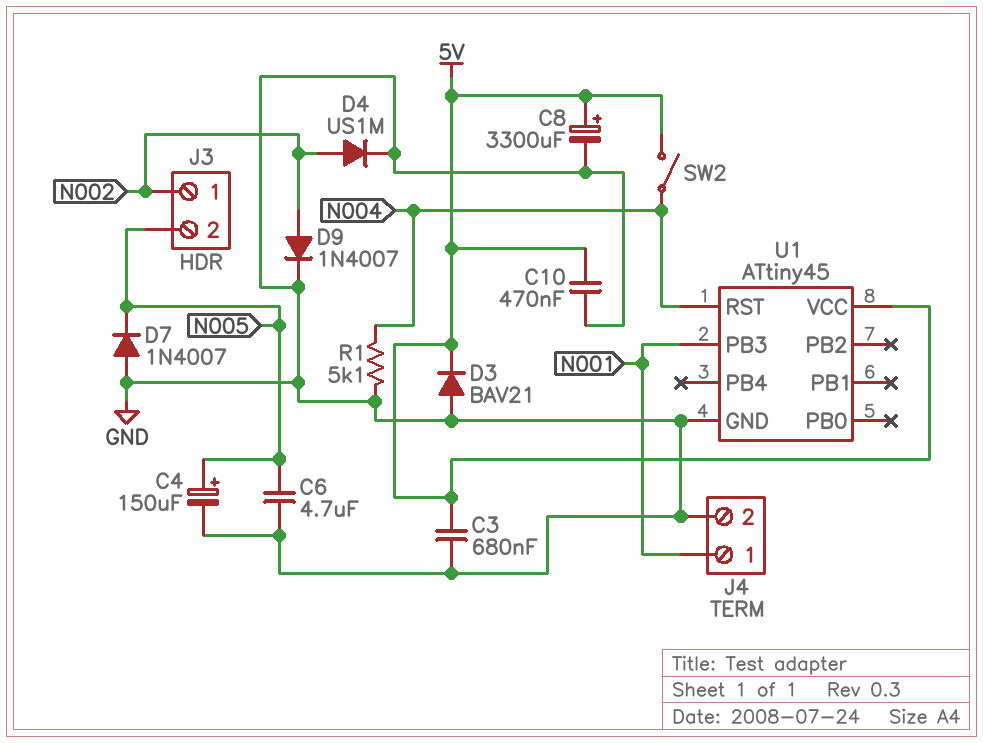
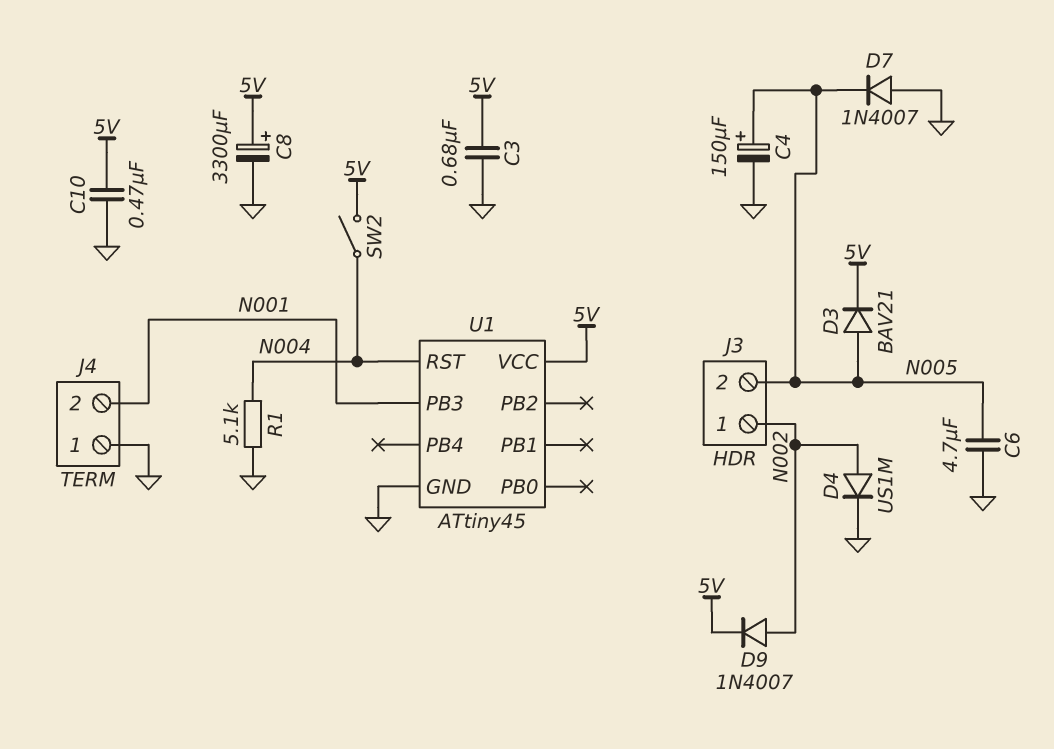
D3: diode BAV21 (A GND, K 5V) -> diode BAV21 (A N005, K 5V)
D9: diode 1N4007 (A N002, K GND) -> diode 1N4007 (A N002, K 5V)
J4 pin 1: N001 -> GND
J4 pin 2: GND -> N001

